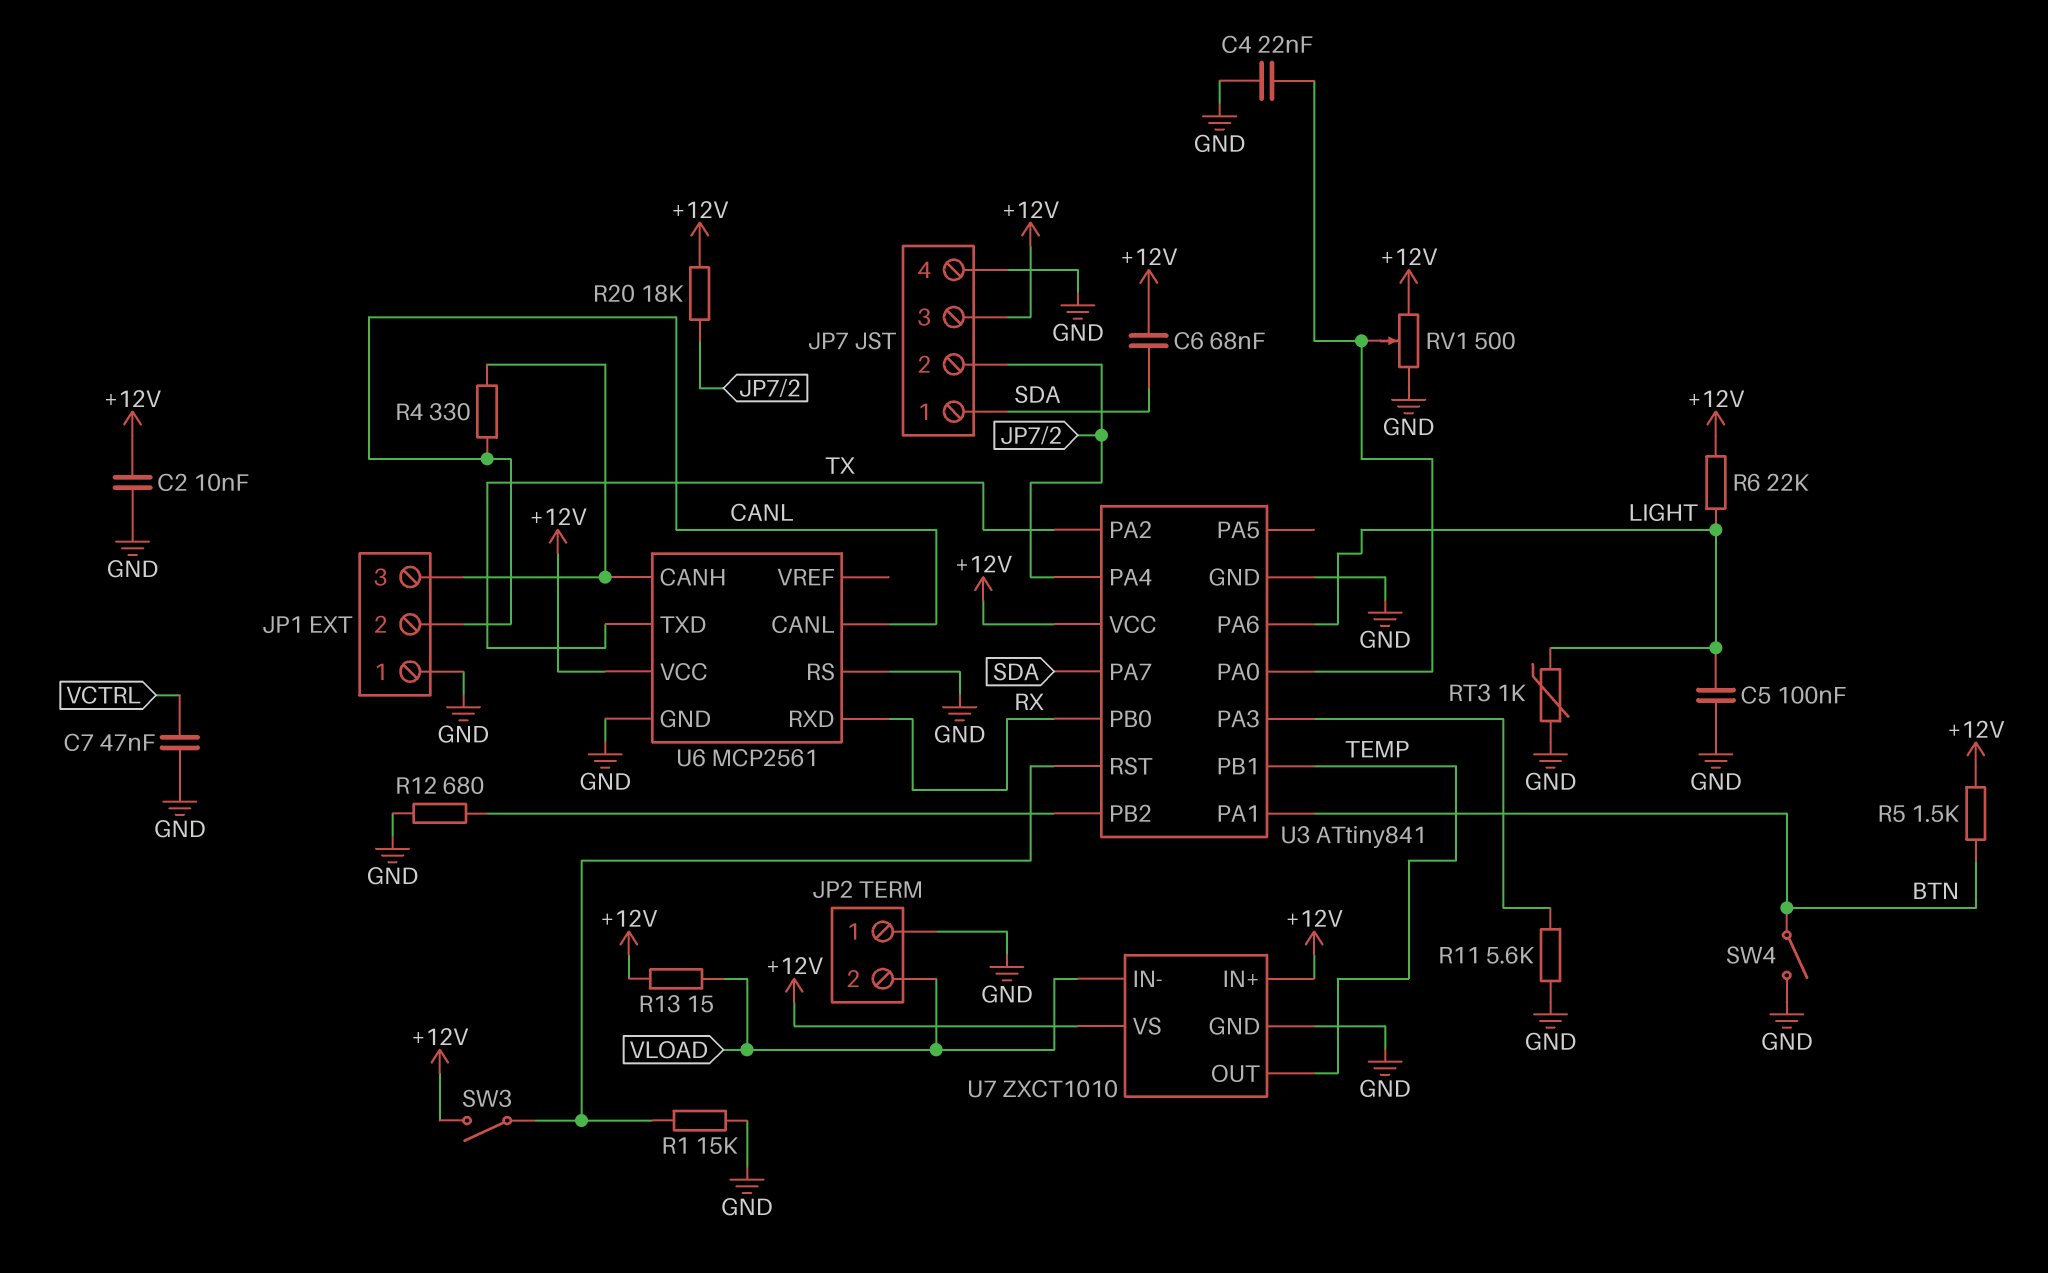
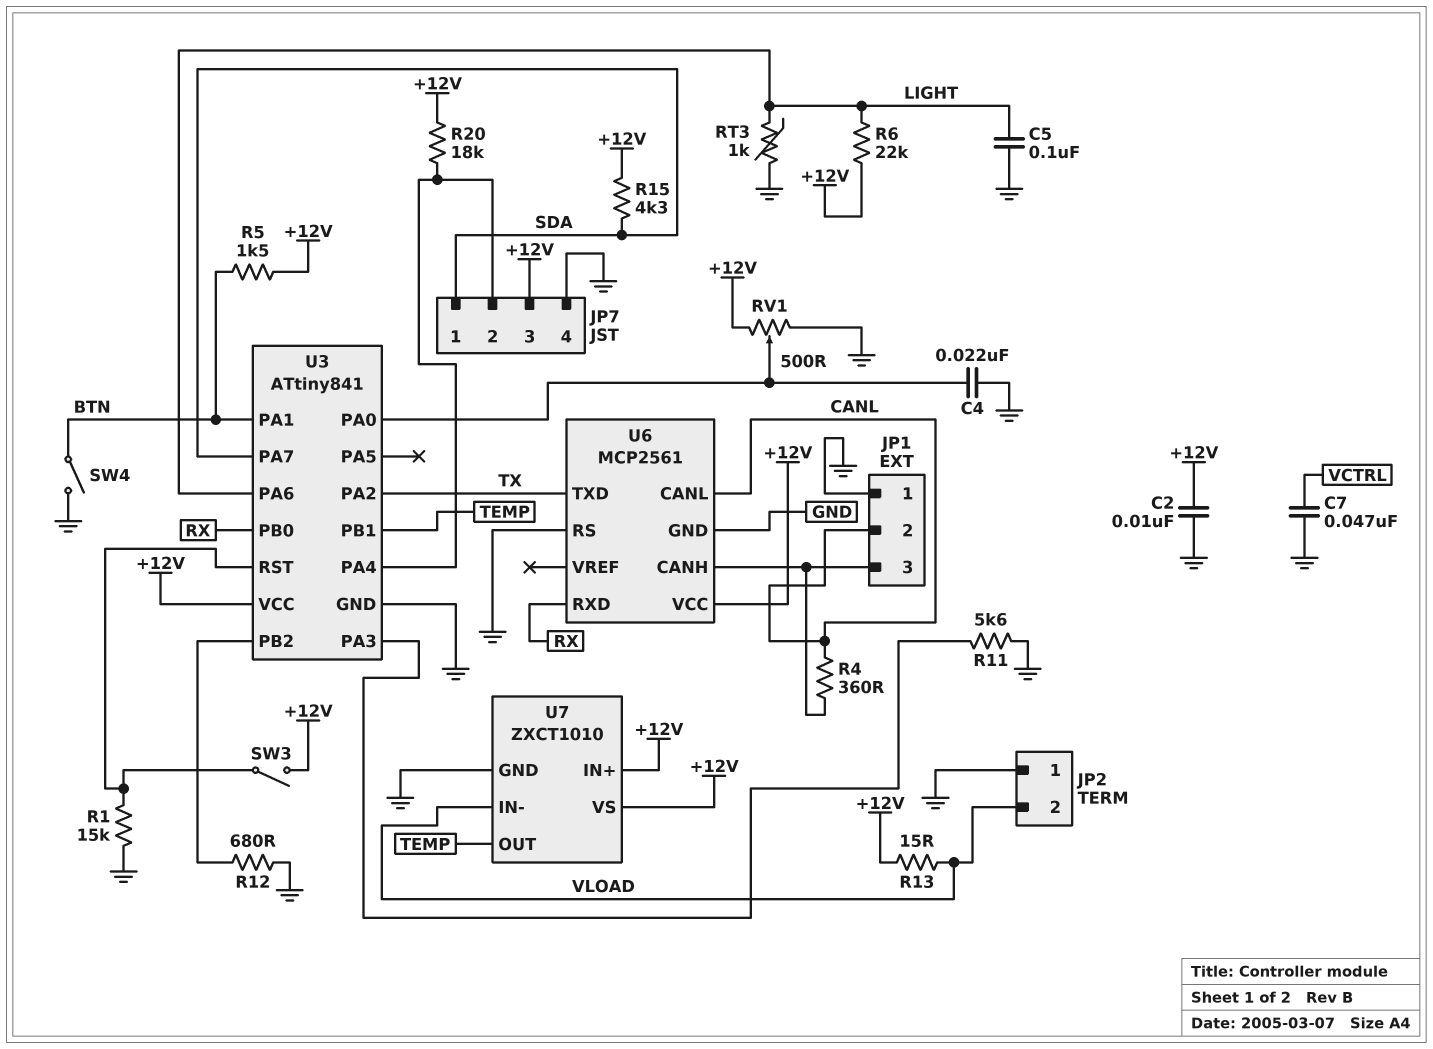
C6: 68nF (+12V, SDA) -> none
R4: 330 (CANL, JP1/3) -> 360 (CANL, JP1/3)
R15: none -> 4.3k (+12V, SDA)

